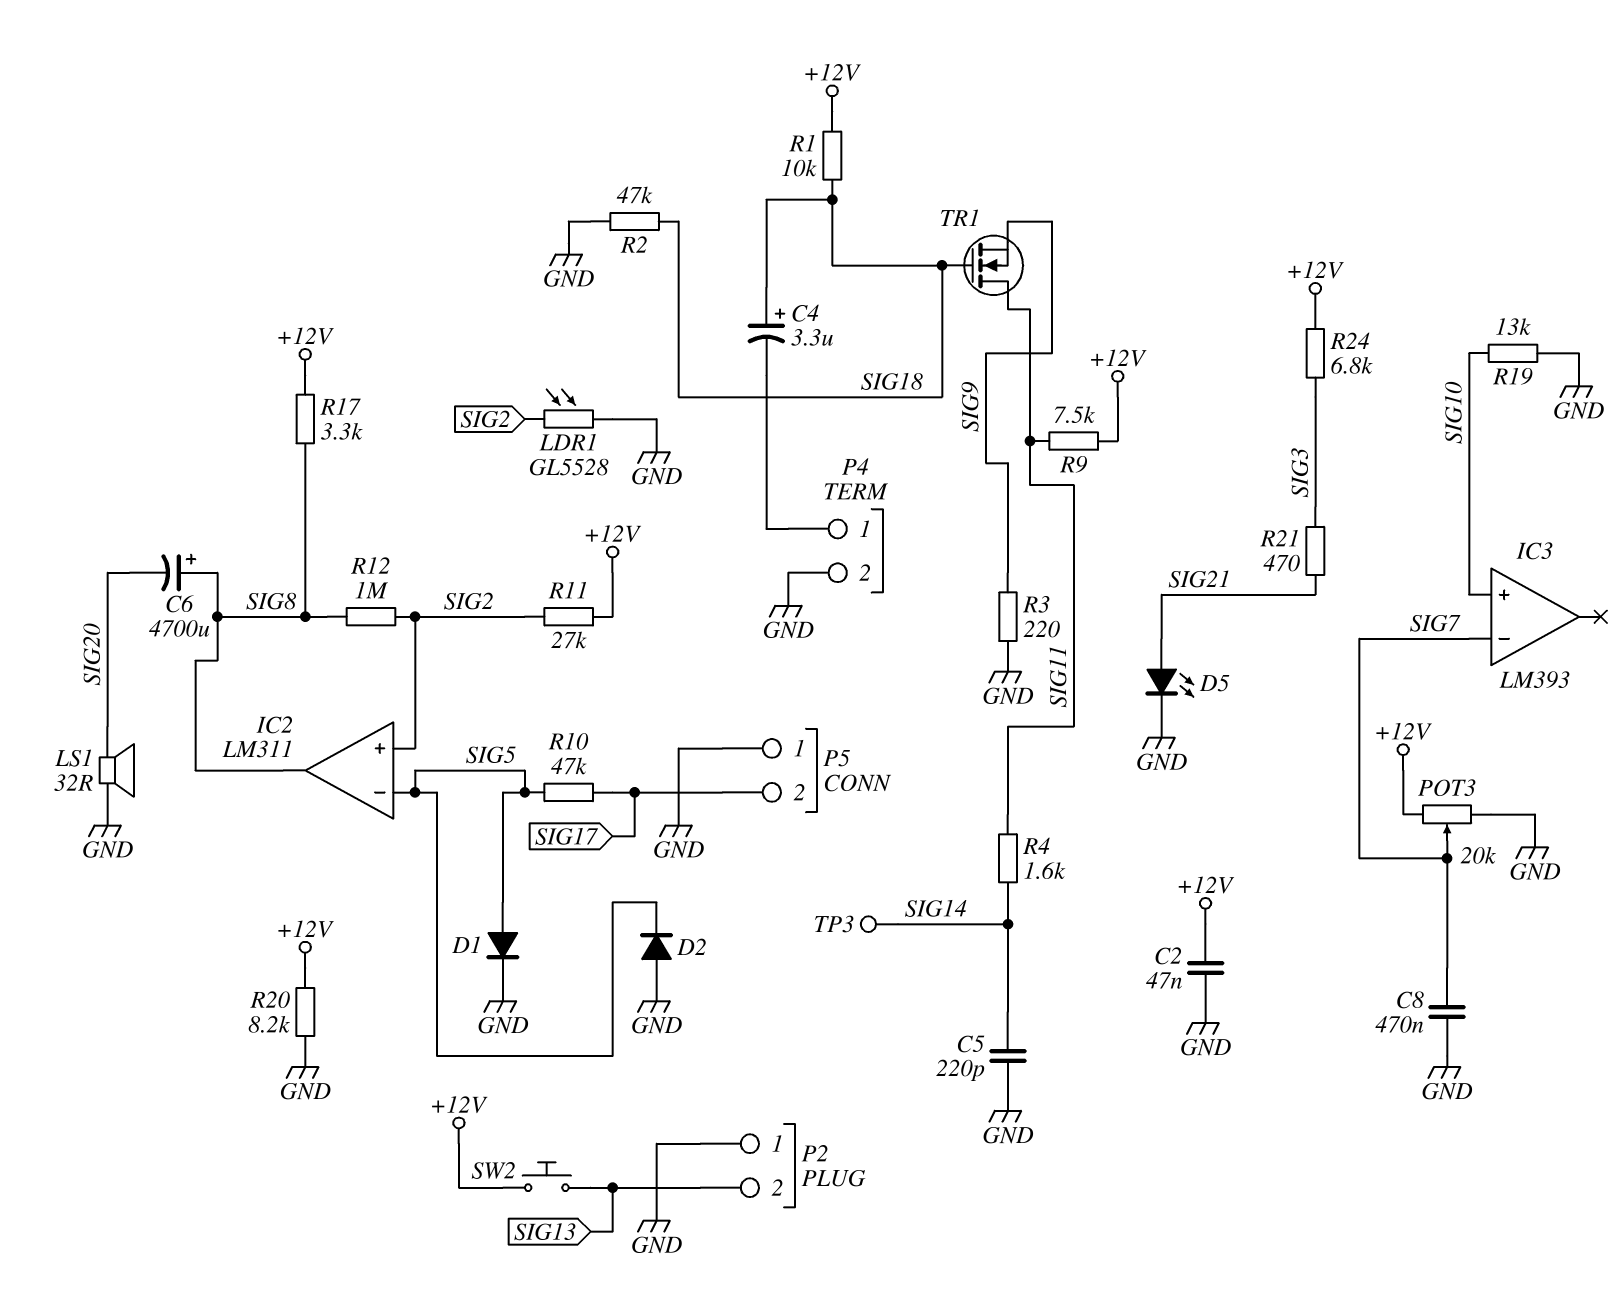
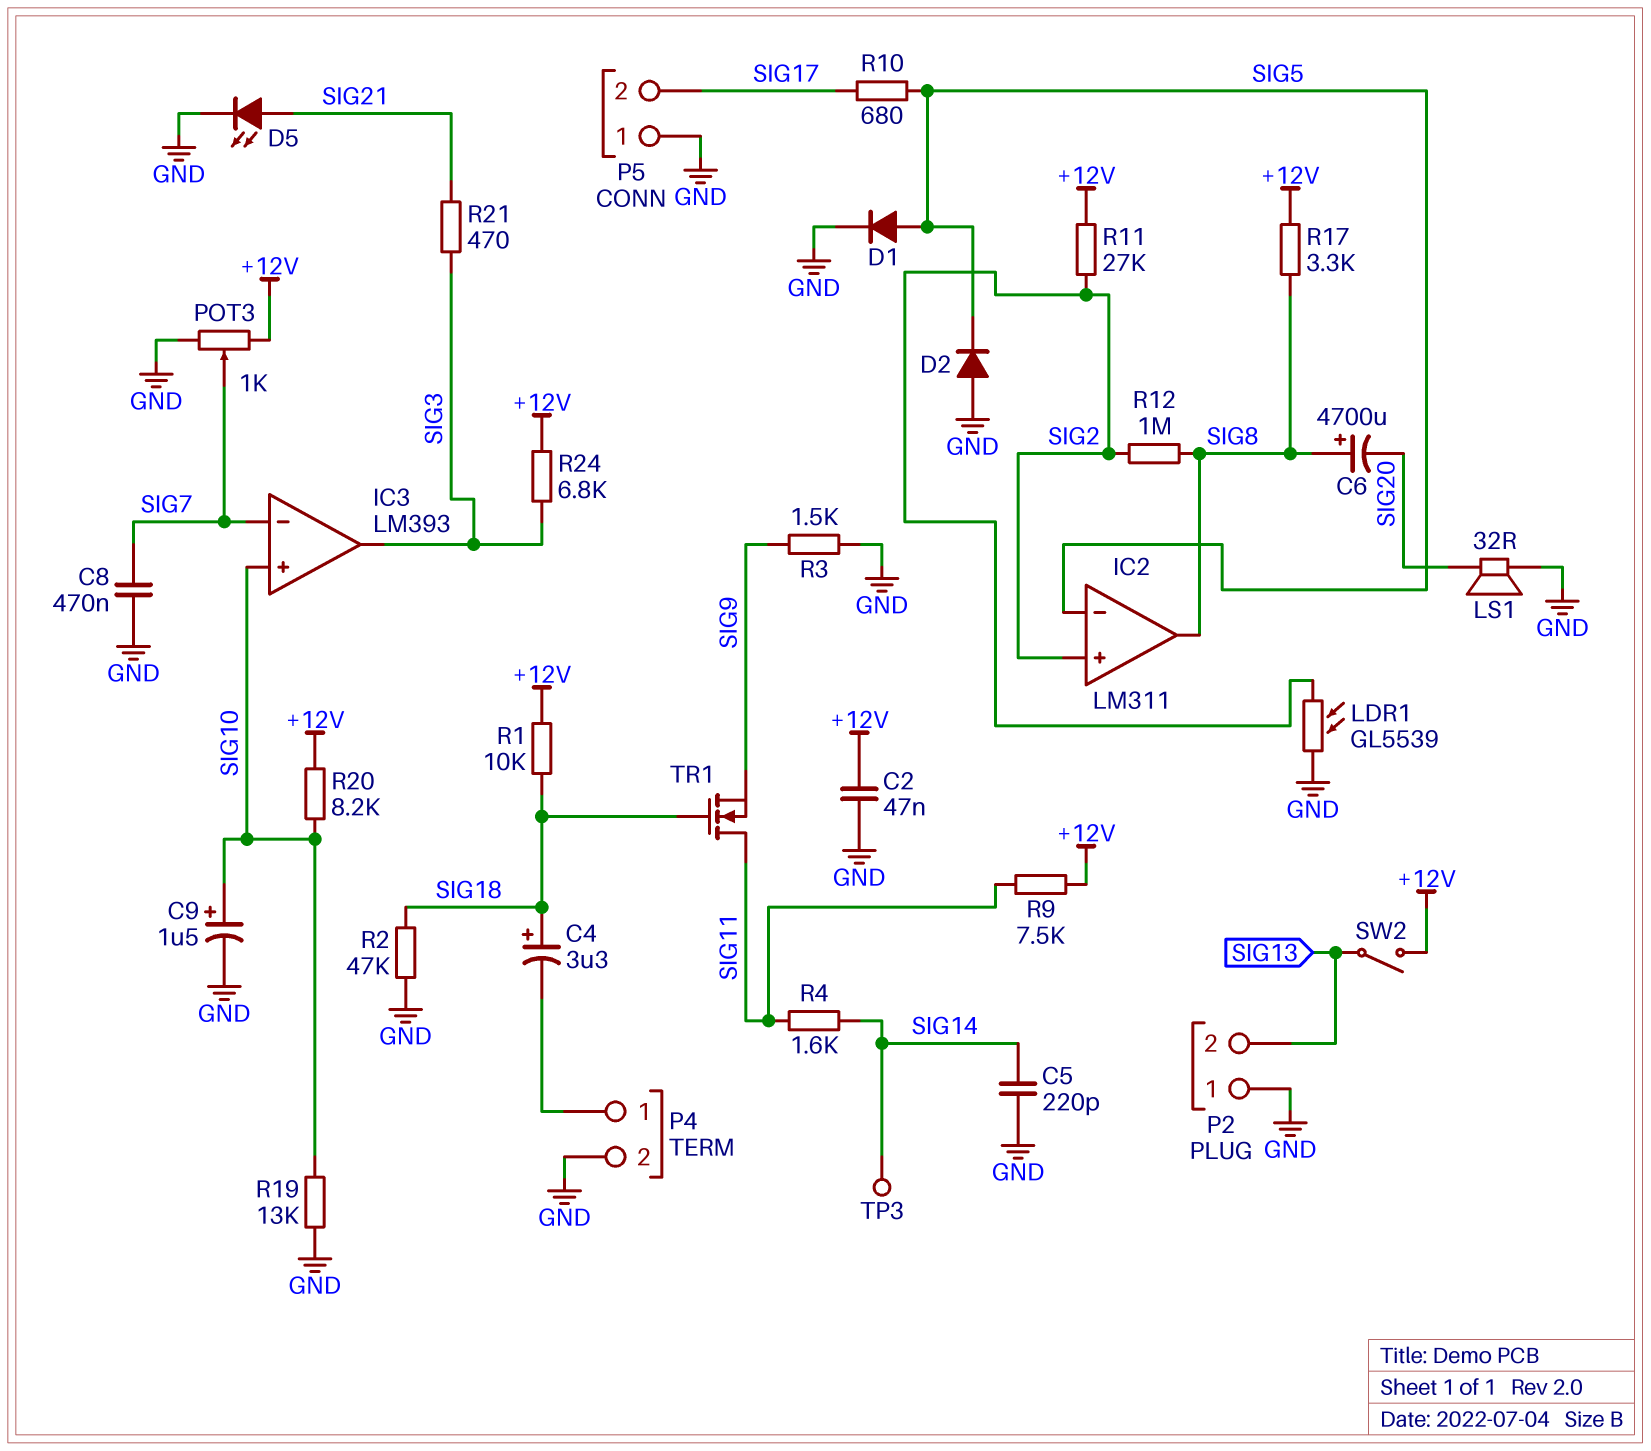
C9: none -> 1.5uF (plus SIG10, minus GND)
IC3 pin out: none -> SIG3
LDR1: GL5528 (GND, SIG2) -> GL5539 (GND, SIG2)
POT3: 20k (+12V, GND, wiper SIG7) -> 1k (+12V, GND, wiper SIG7)
R3: 220 (GND, SIG9) -> 1.5k (GND, SIG9)
R10: 47k (SIG5, SIG17) -> 680 (SIG5, SIG17)
R20: 8.2k (+12V, GND) -> 8.2k (+12V, SIG10)
SW2: button (+12V, SIG13) -> switch (+12V, SIG13)

